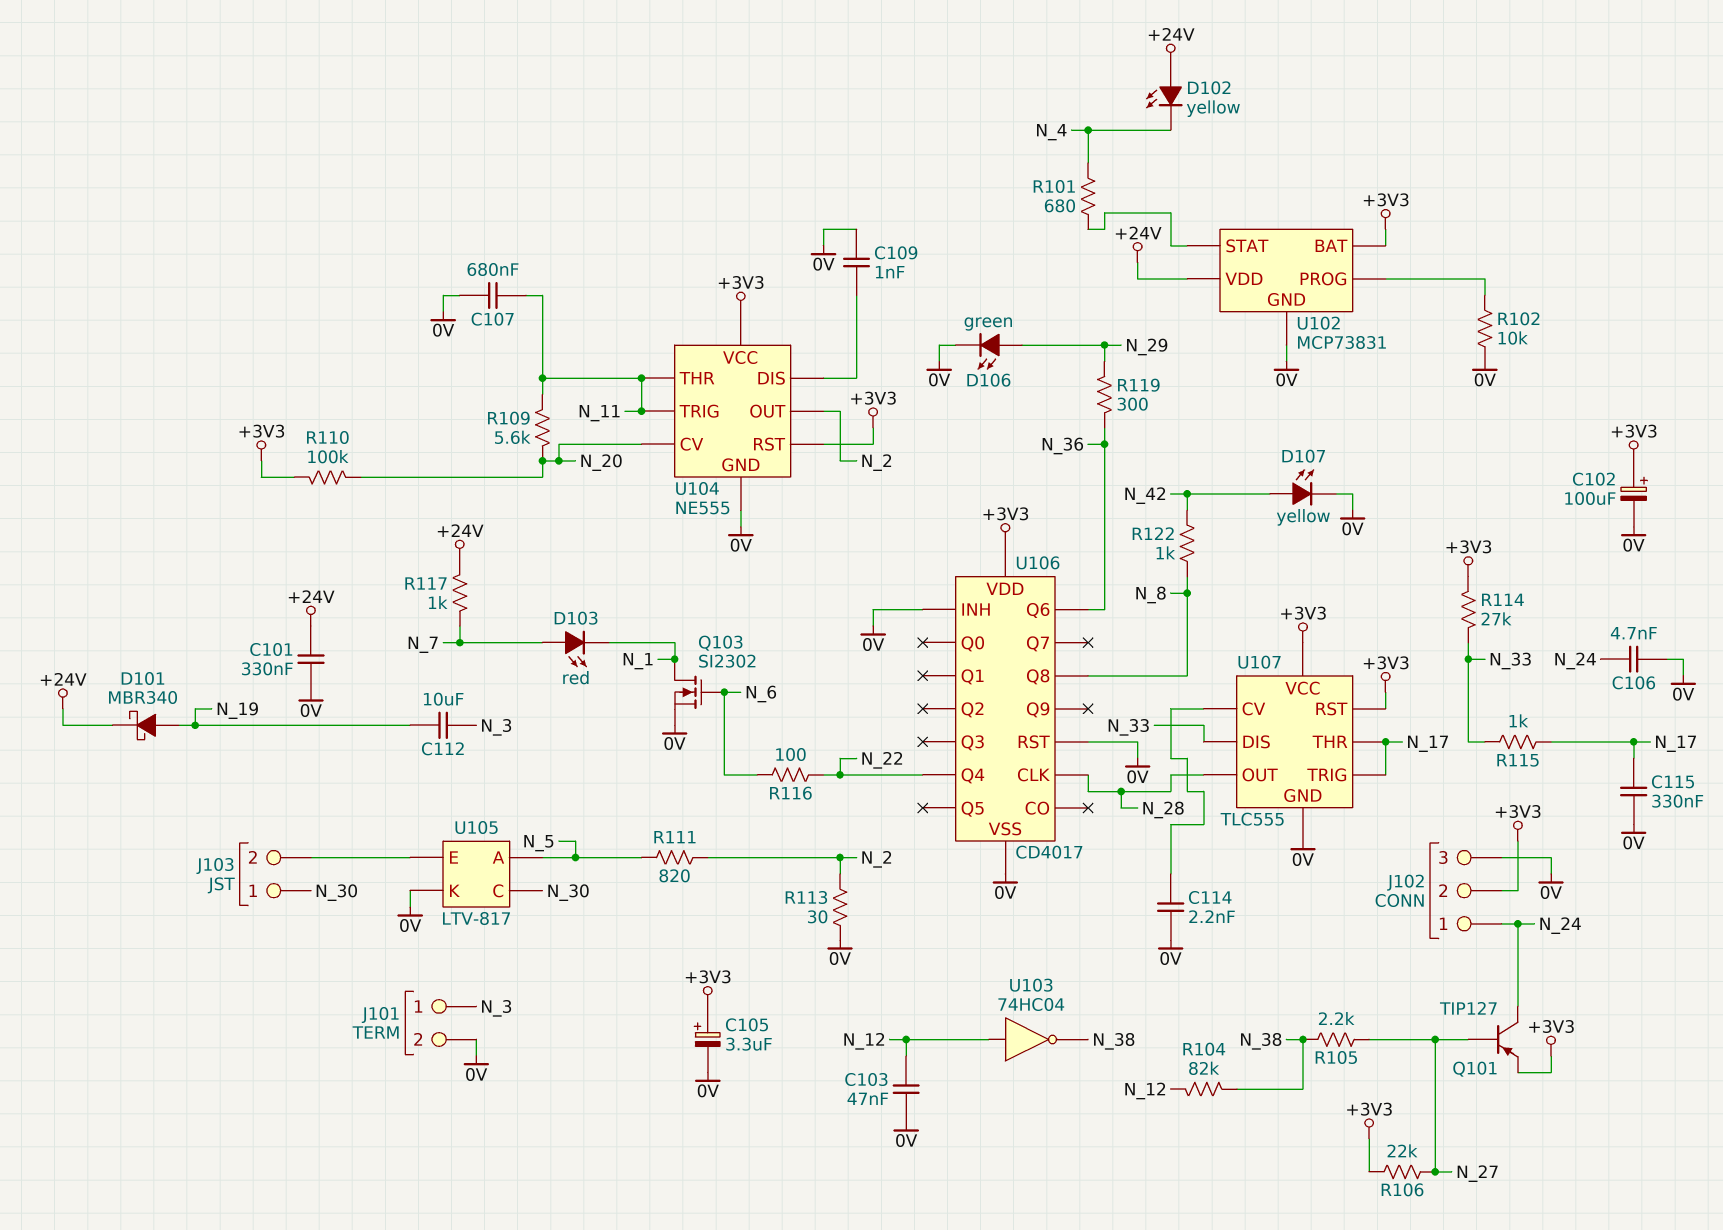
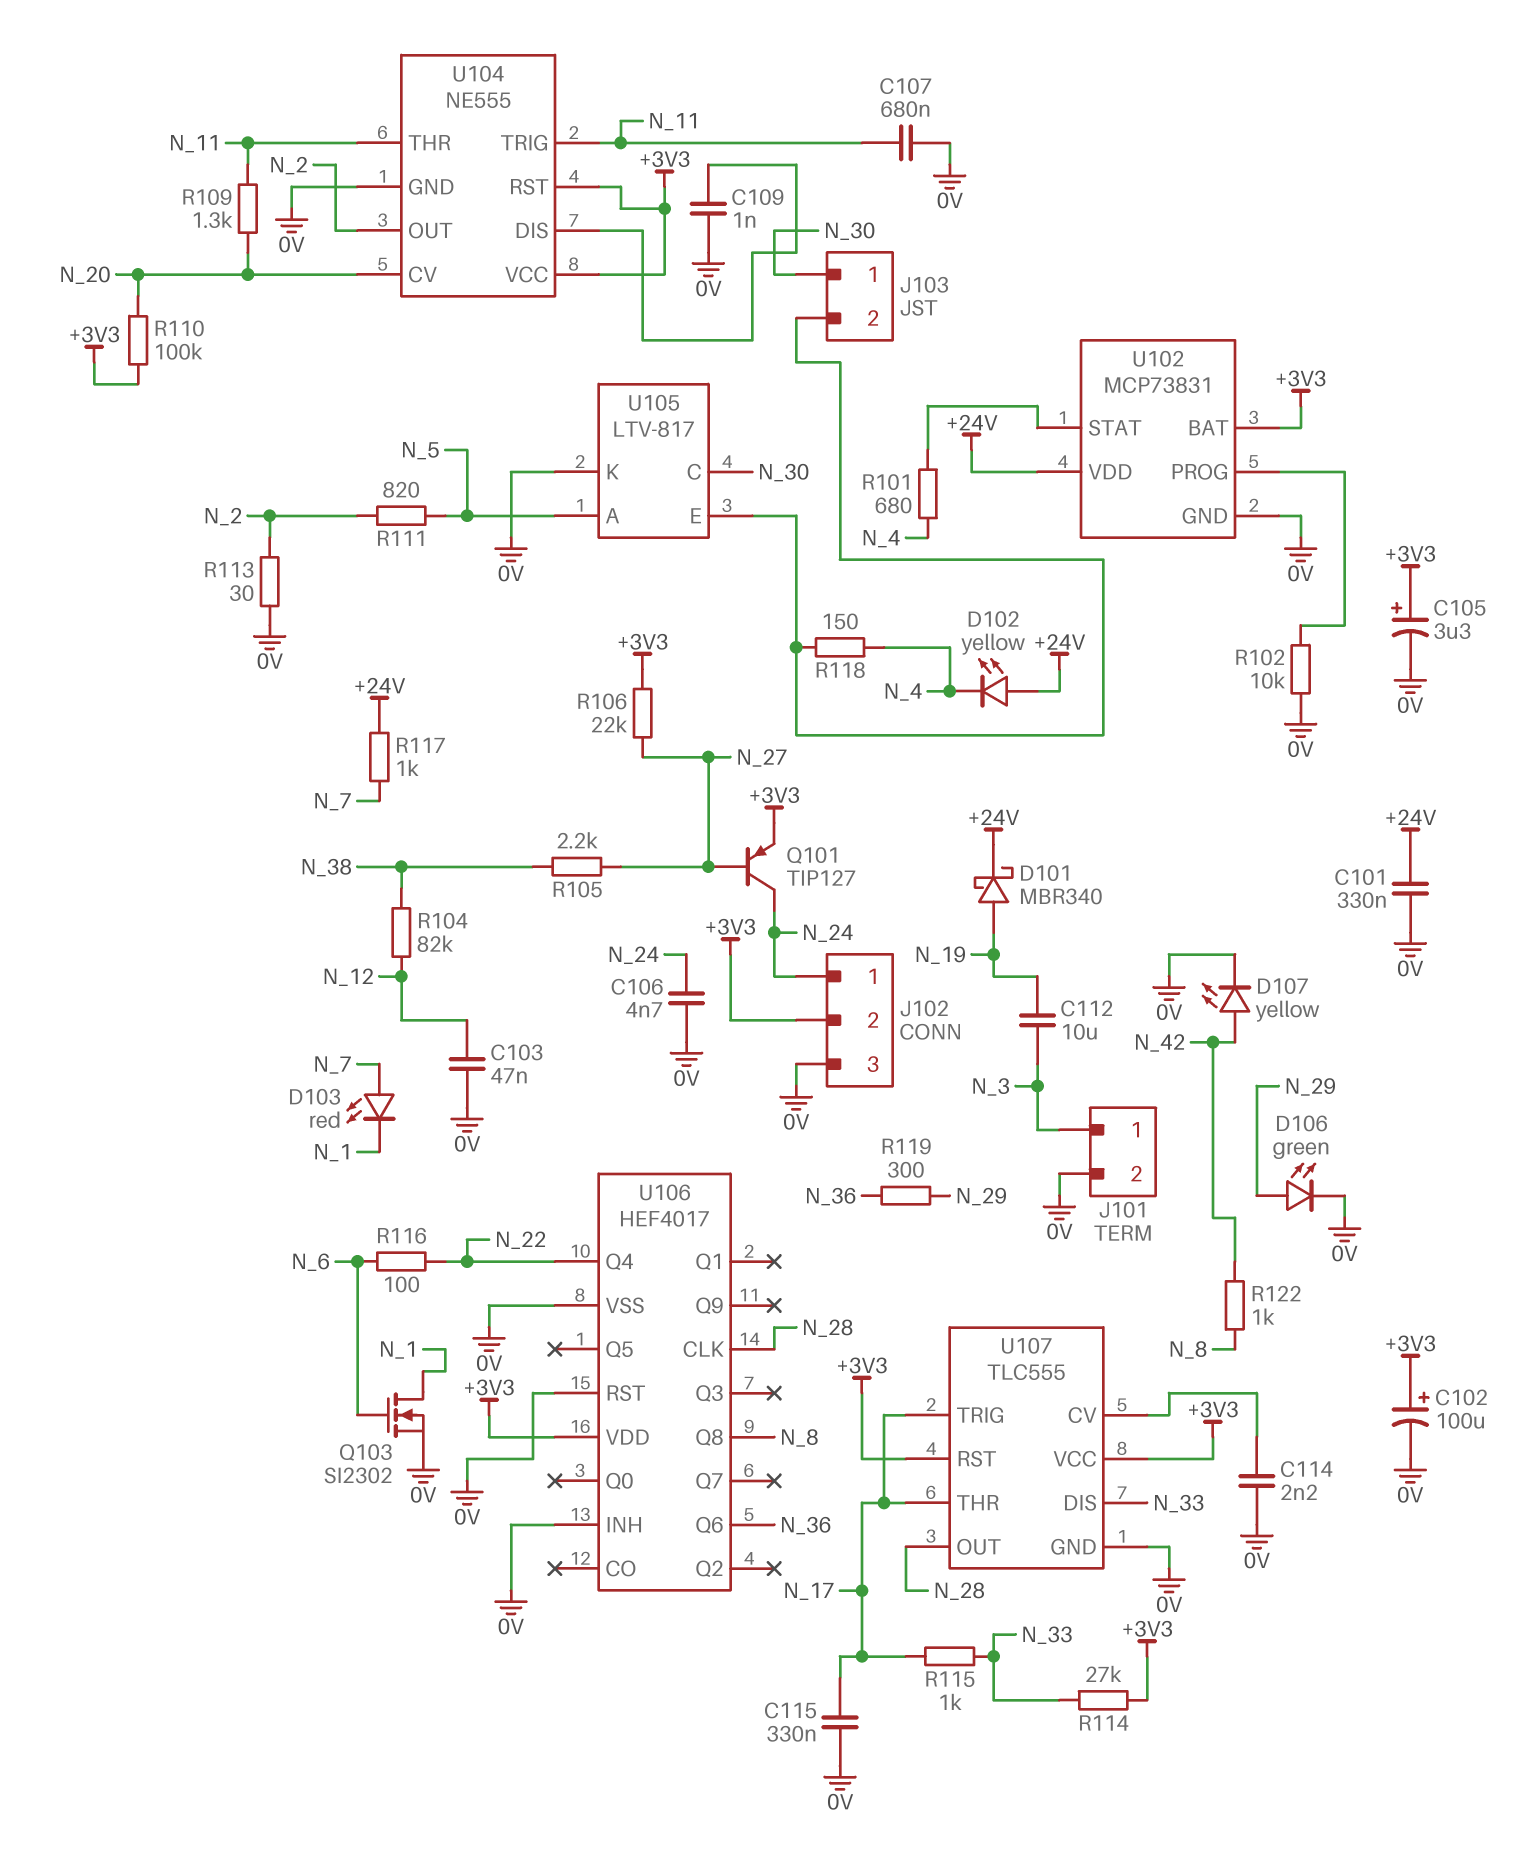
R109: 5.6k (N_11, N_20) -> 1.3k (N_11, N_20)
R118: none -> 150 (J103/2, N_4)
U103: NOT 74HC04 (in N_12, out N_38) -> none
U106: CD4017 -> HEF4017

